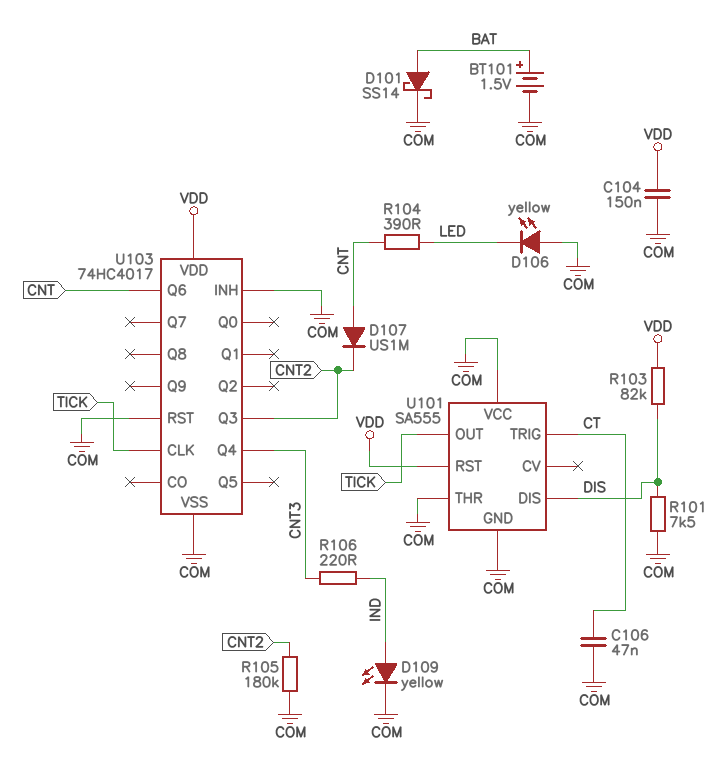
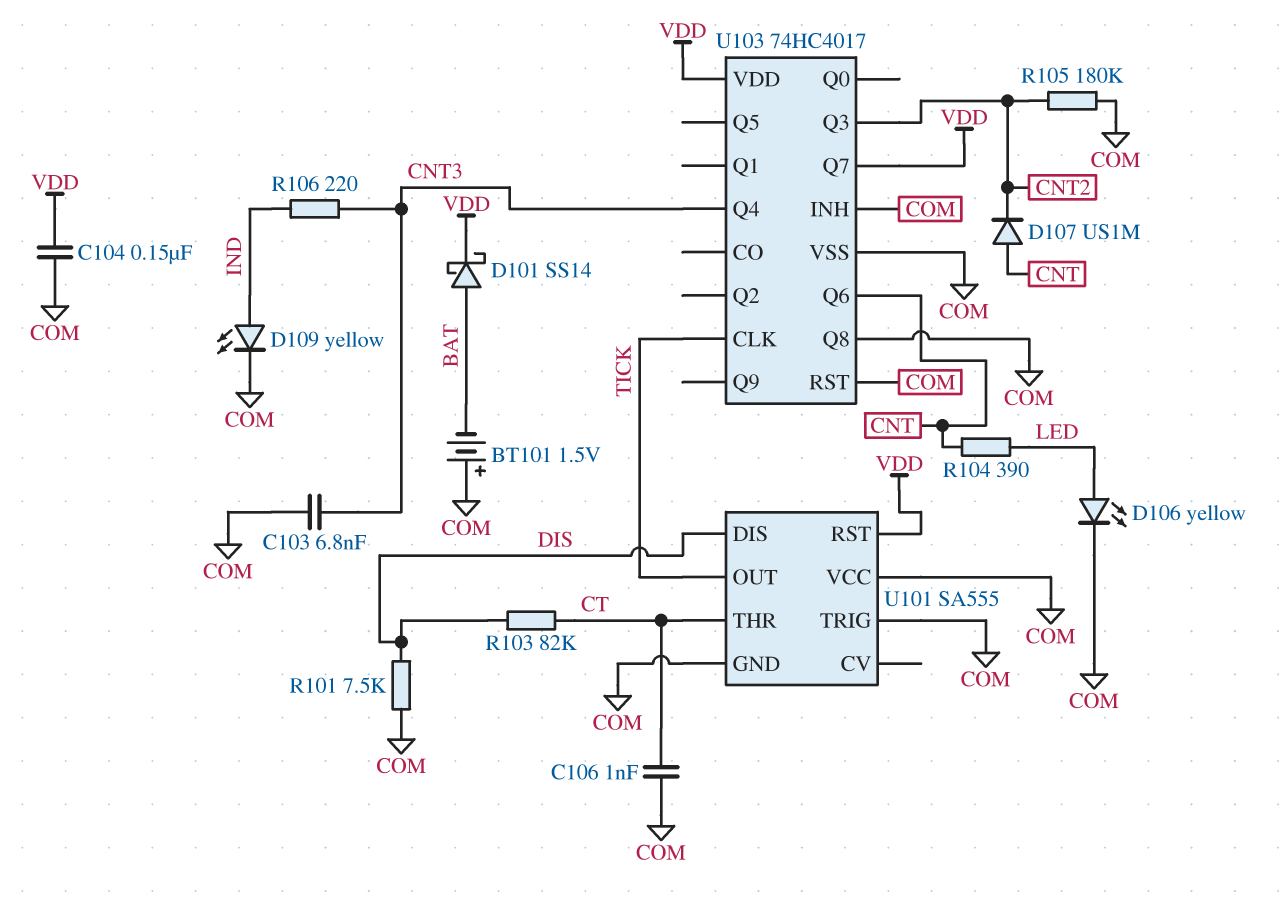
BT101: 1.5V (plus BAT, minus COM) -> 1.5V (plus COM, minus BAT)
C103: none -> 6.8nF (CNT3, COM)
C106: 47nF (COM, CT) -> 1nF (COM, CT)
D101: schottky SS14 (A BAT, K COM) -> schottky SS14 (A BAT, K VDD)
D106: LED yellow (A COM, K LED) -> LED yellow (A LED, K COM)
R103: 82k (DIS, VDD) -> 82k (CT, DIS)
U101 pin THR: COM -> CT
U101 pin TRIG: CT -> COM
U103 pin Q7: none -> VDD
U103 pin Q8: none -> COM

